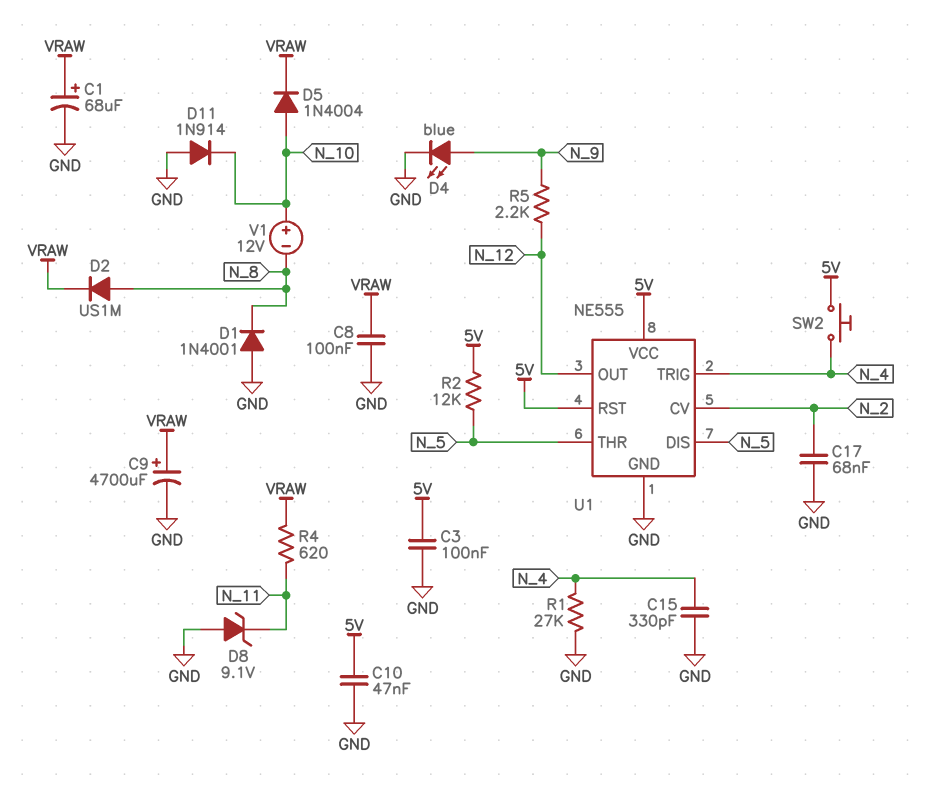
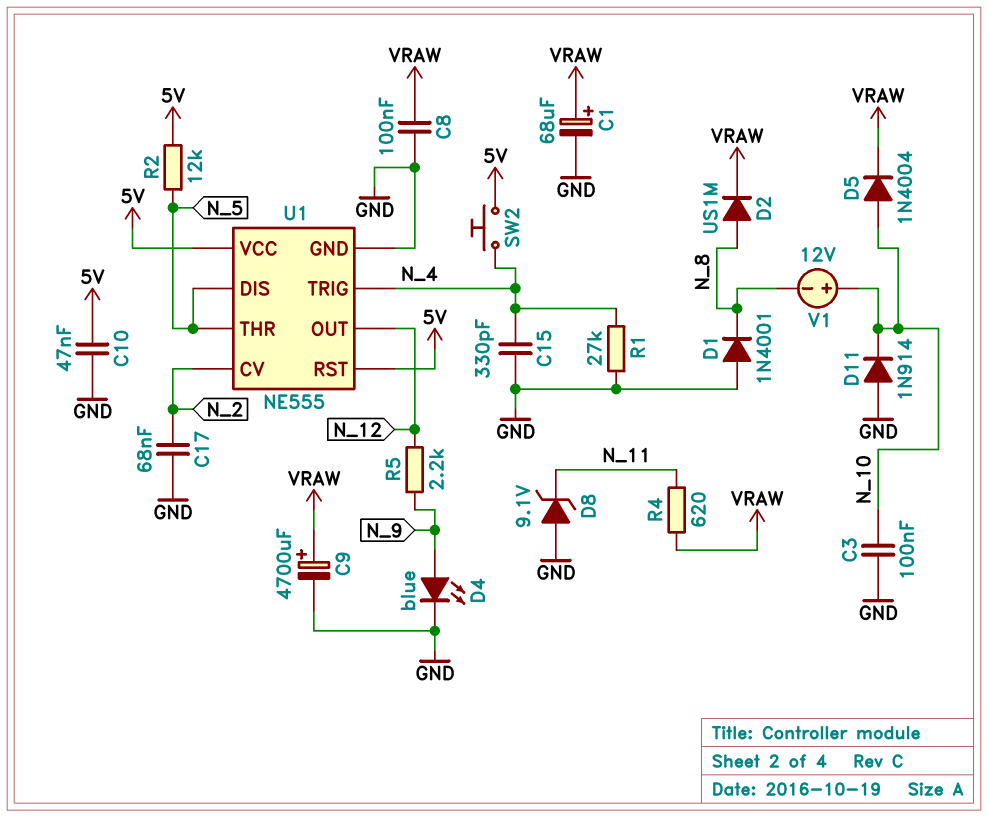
C3: 100nF (5V, GND) -> 100nF (GND, N_10)

